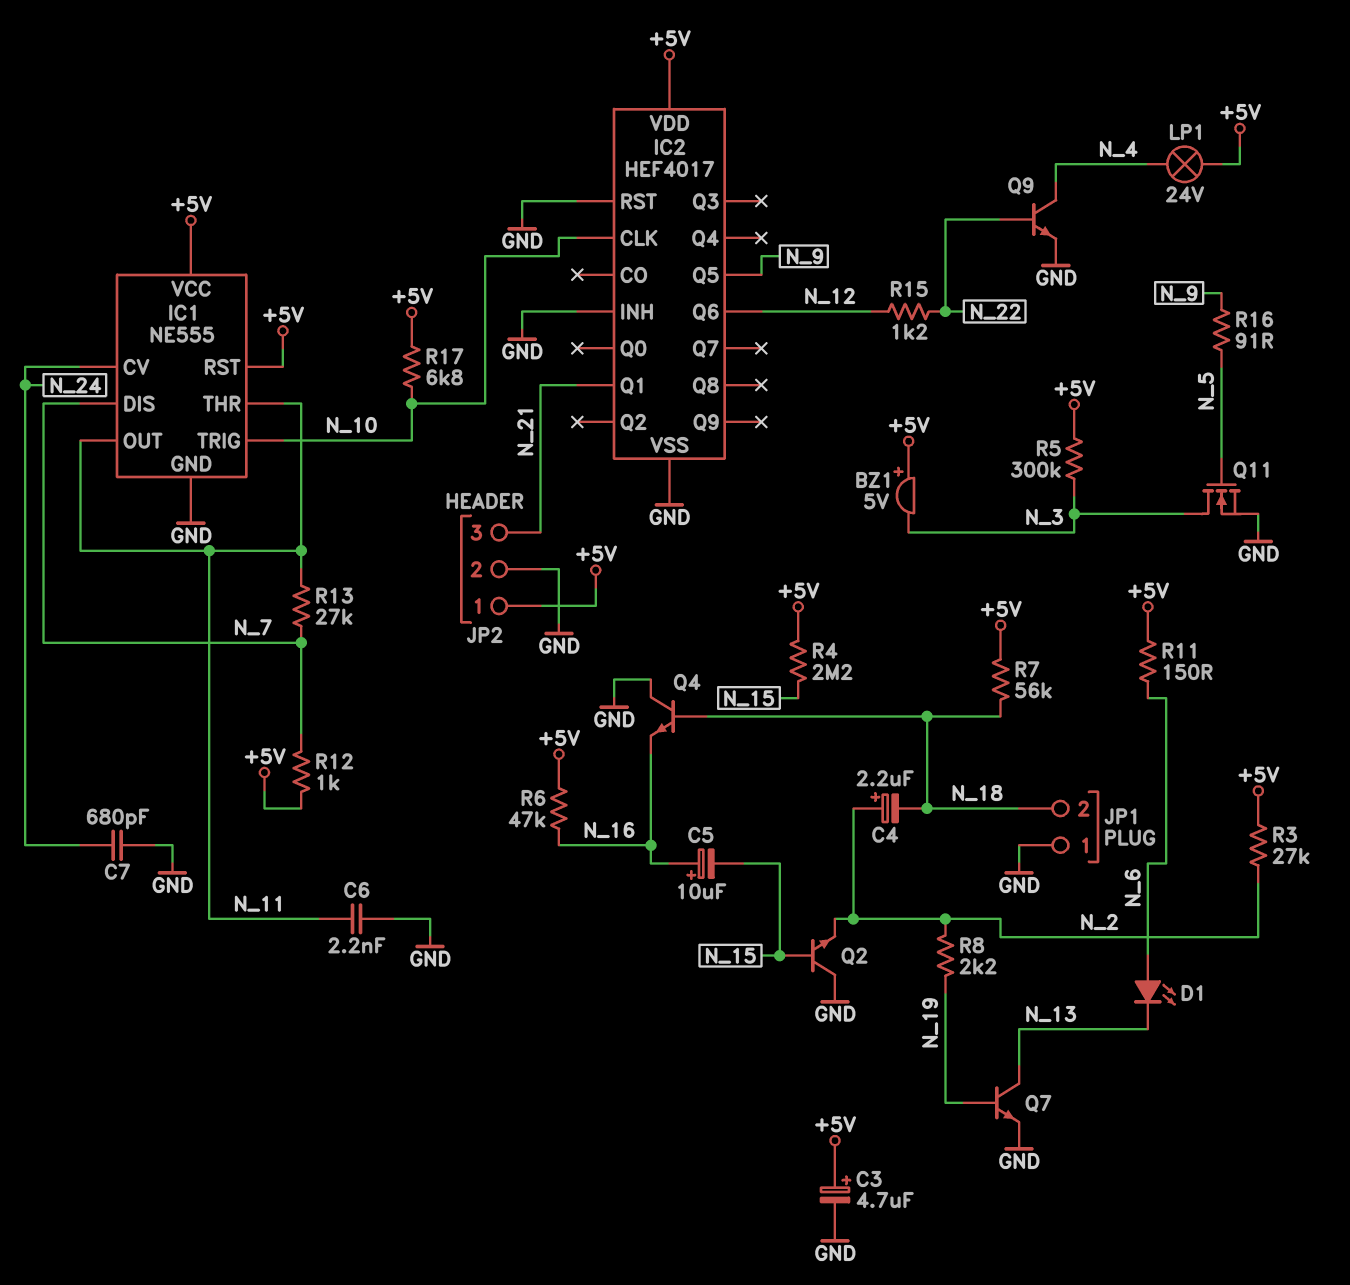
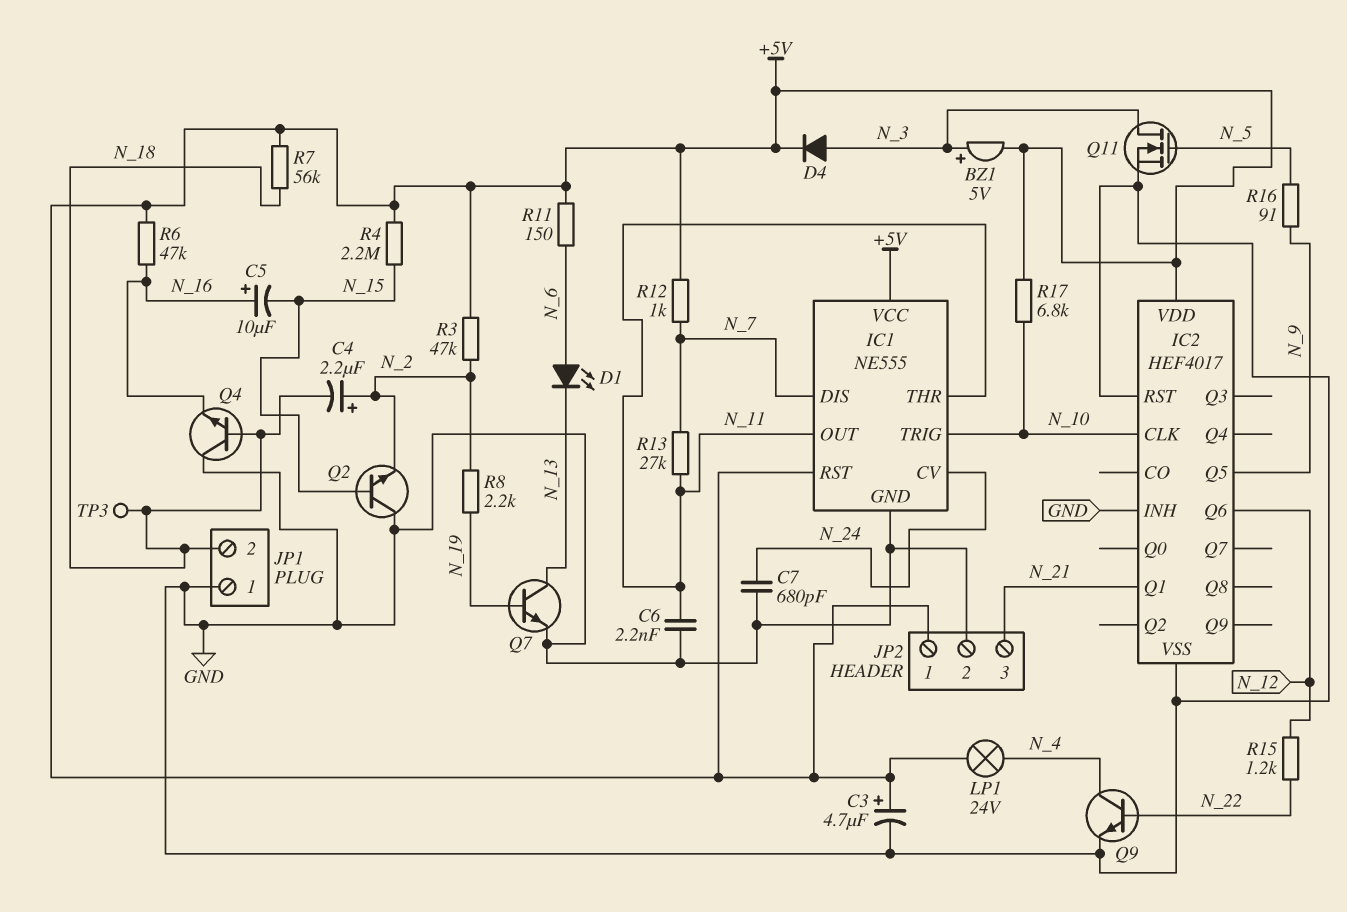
BZ1: buzzer 5V (plus +5V, minus N_3) -> buzzer 5V (plus N_3, minus +5V)
D4: none -> diode (A N_3, K +5V)
R3: 27k (+5V, N_2) -> 47k (+5V, N_2)
R5: 300k (+5V, N_3) -> none
TP3: none -> test point (N_18)

